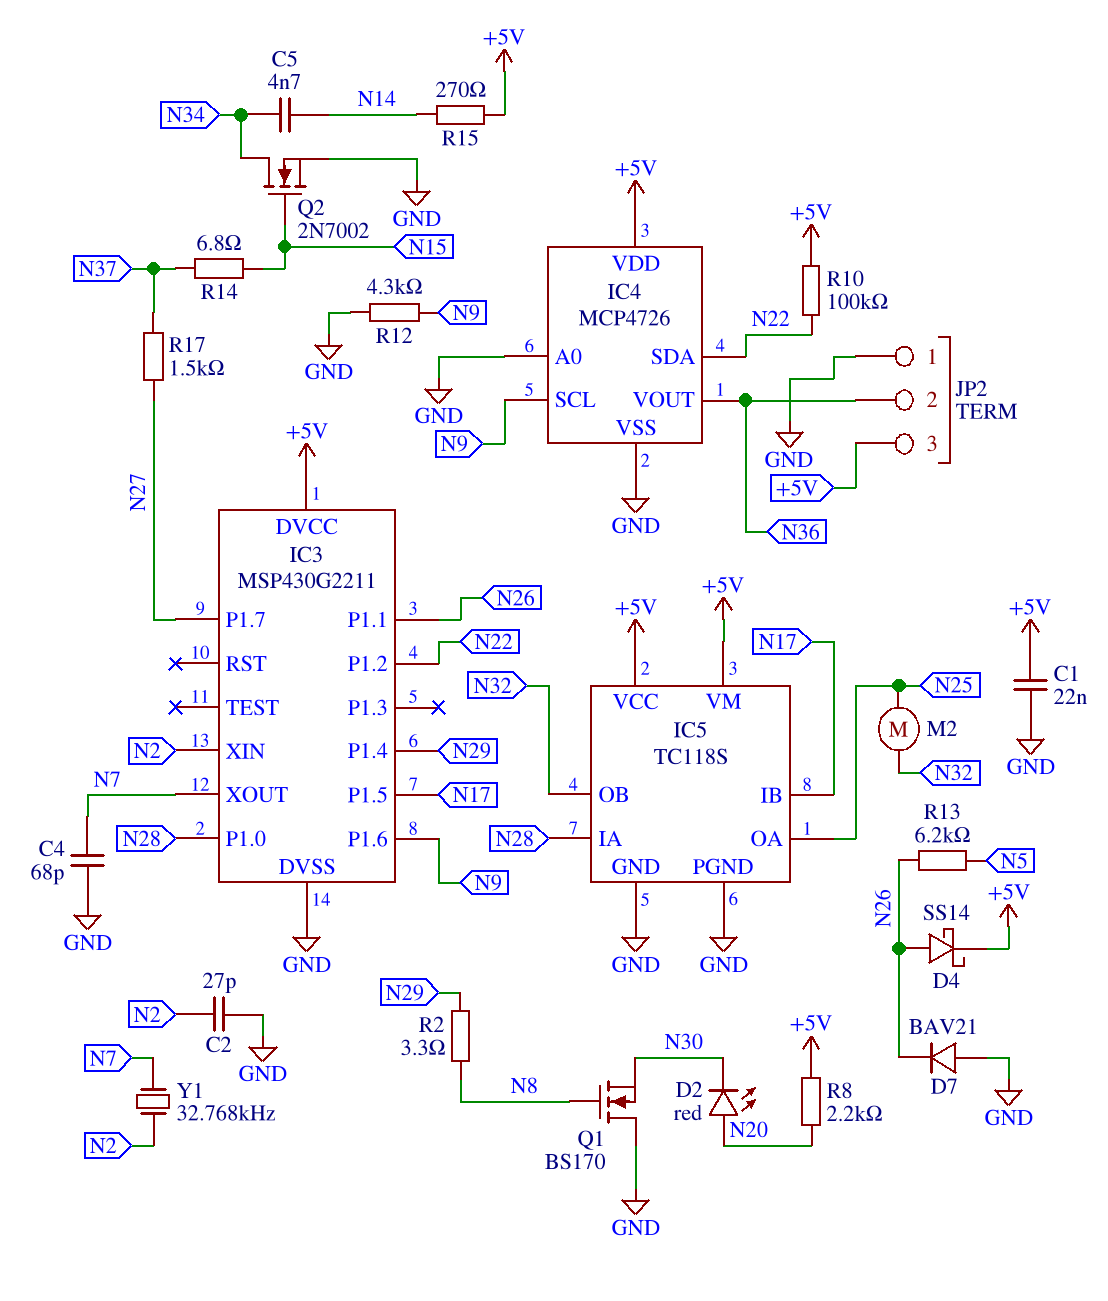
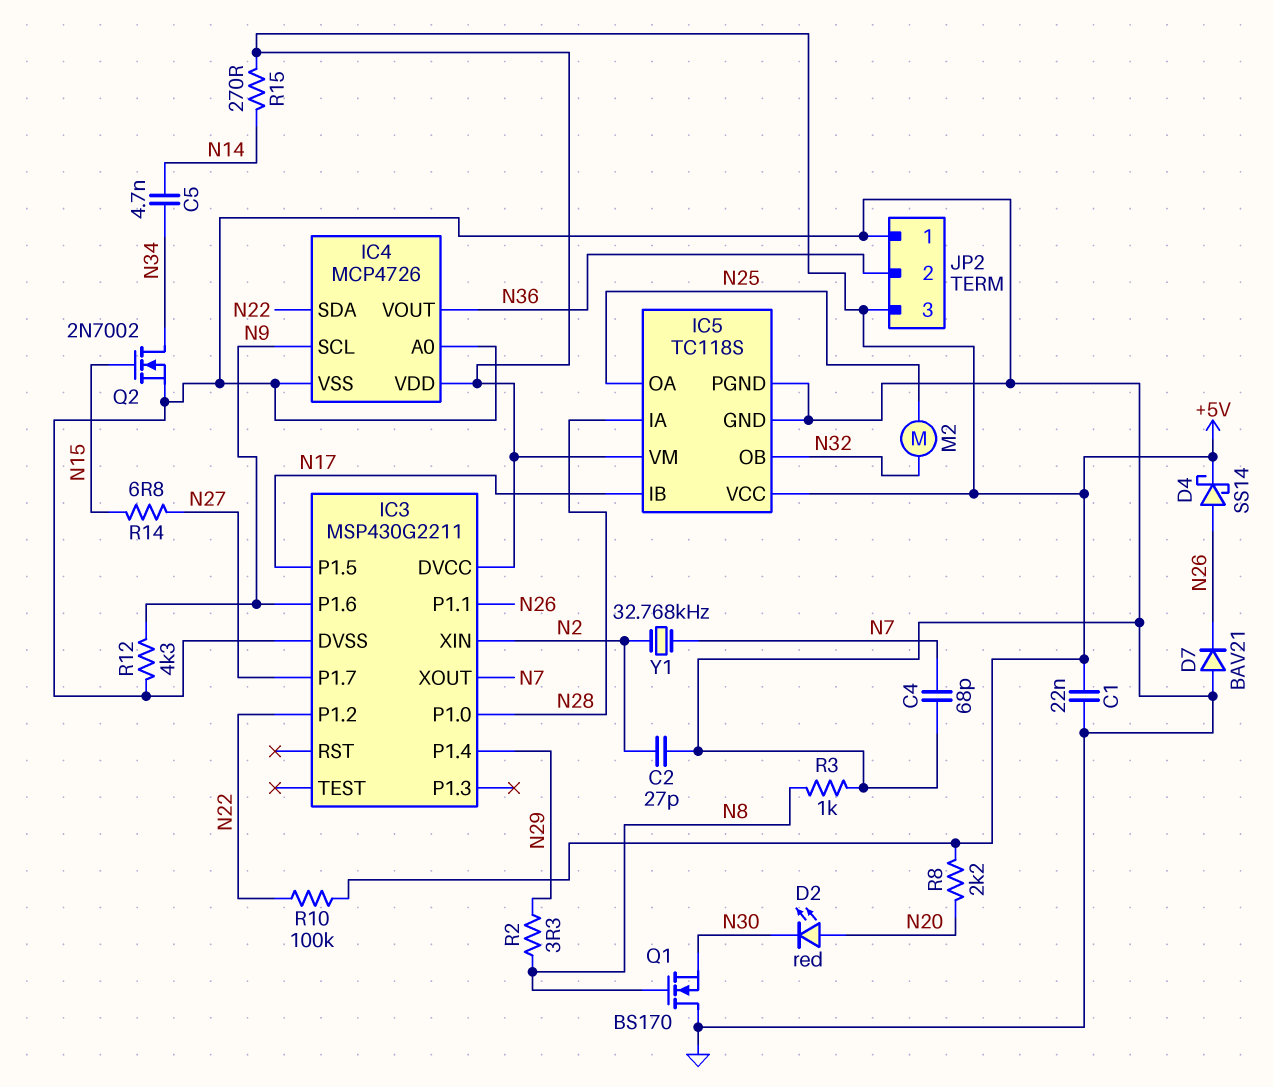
R3: none -> 1k (GND, N8)
R13: 6.2k (N5, N26) -> none
R14: 6.8 (N15, N37) -> 6.8 (N15, N27)
R17: 1.5k (N27, N37) -> none

